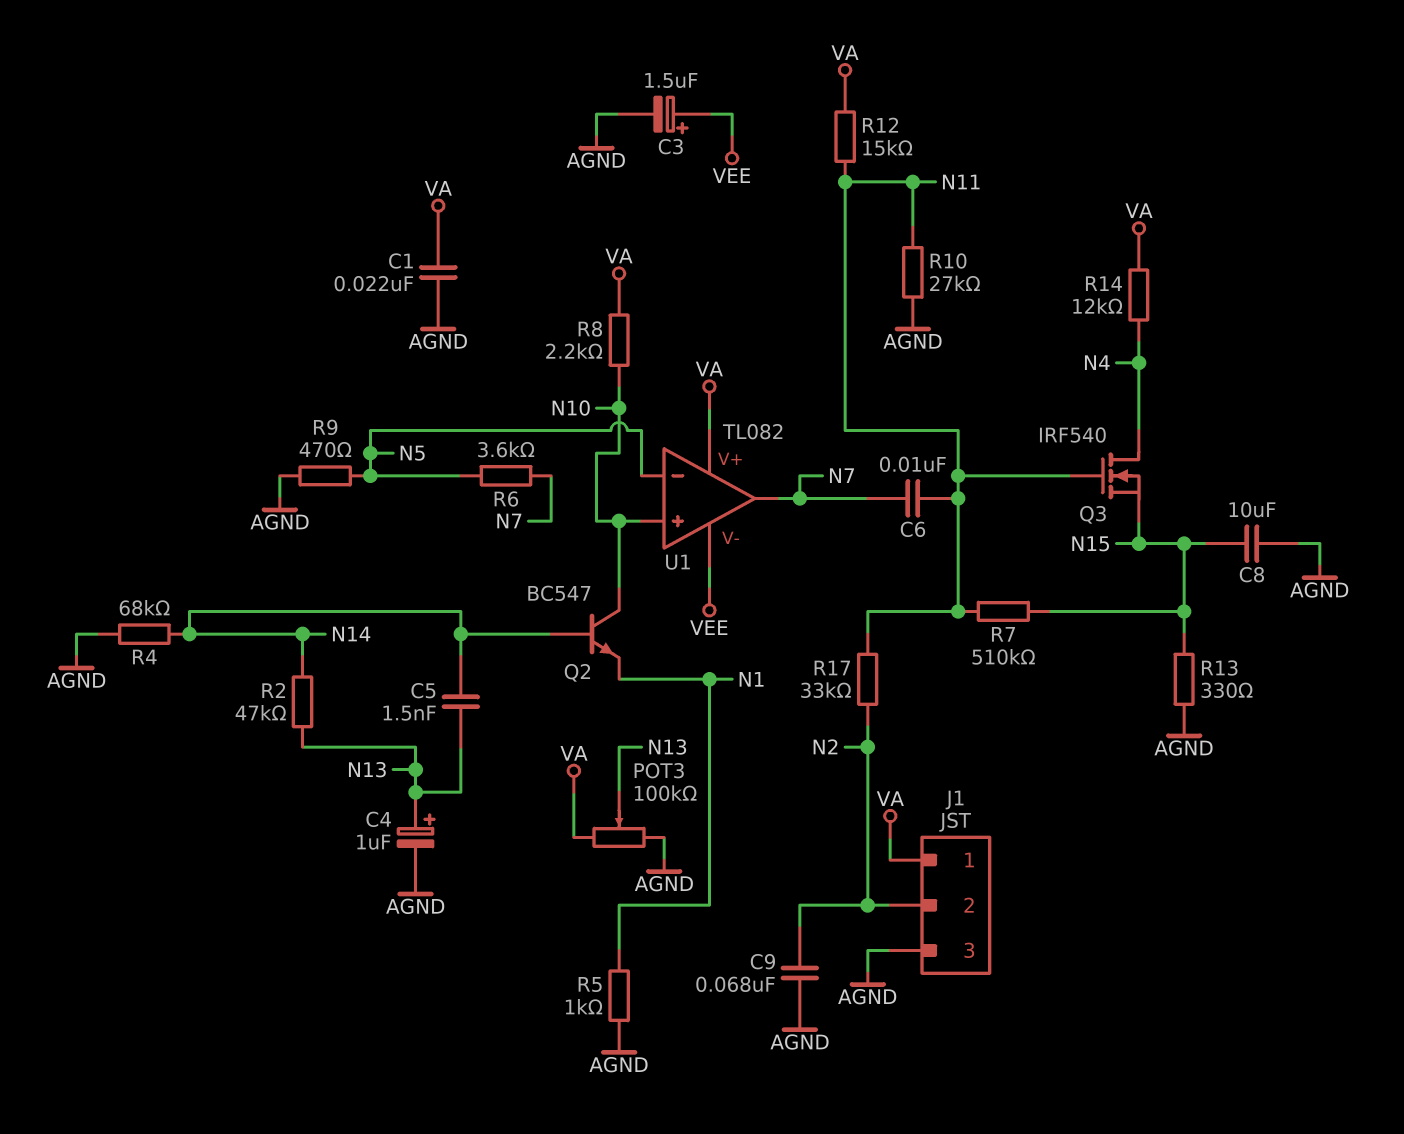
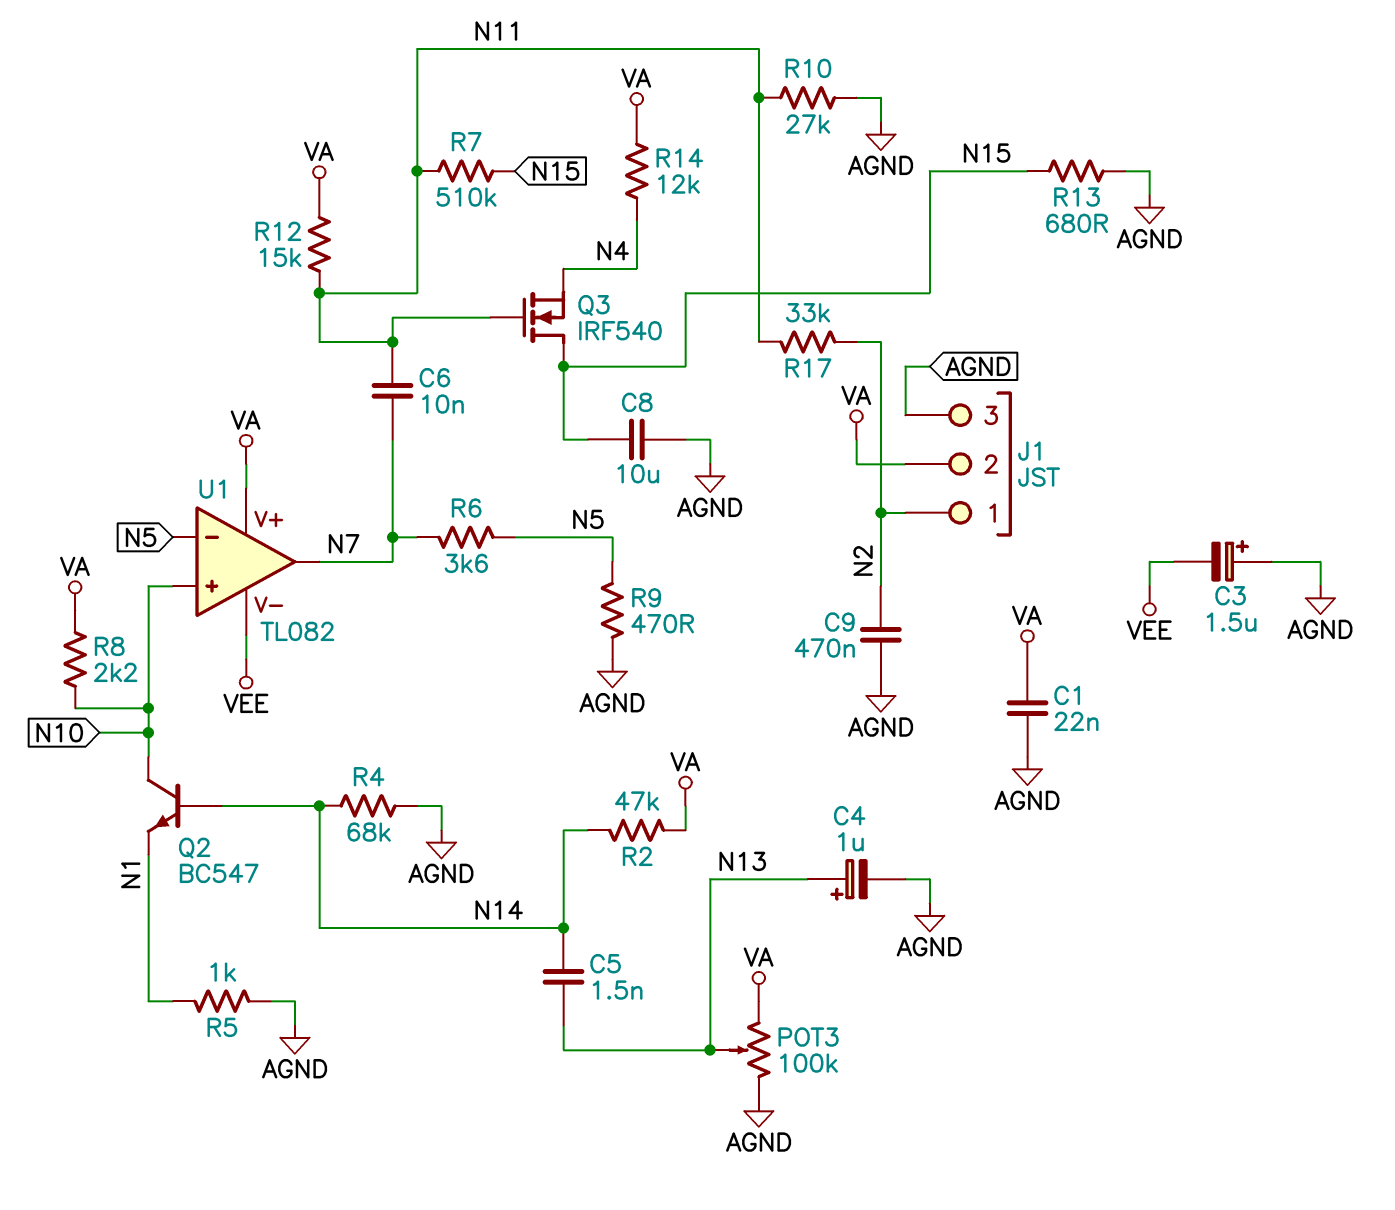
C3: 1.5uF (plus VEE, minus AGND) -> 1.5uF (plus AGND, minus VEE)
C9: 68nF (AGND, N2) -> 470nF (AGND, N2)
J1 pin 1: VA -> N2
J1 pin 2: N2 -> VA
Q3: NMOS IRF540 (G N11, D N4, S N15) -> NMOS IRF540 (G N11, D N15, S N4)
R2: 47k (N13, N14) -> 47k (N14, VA)
R13: 330 (AGND, N15) -> 680 (AGND, N15)

